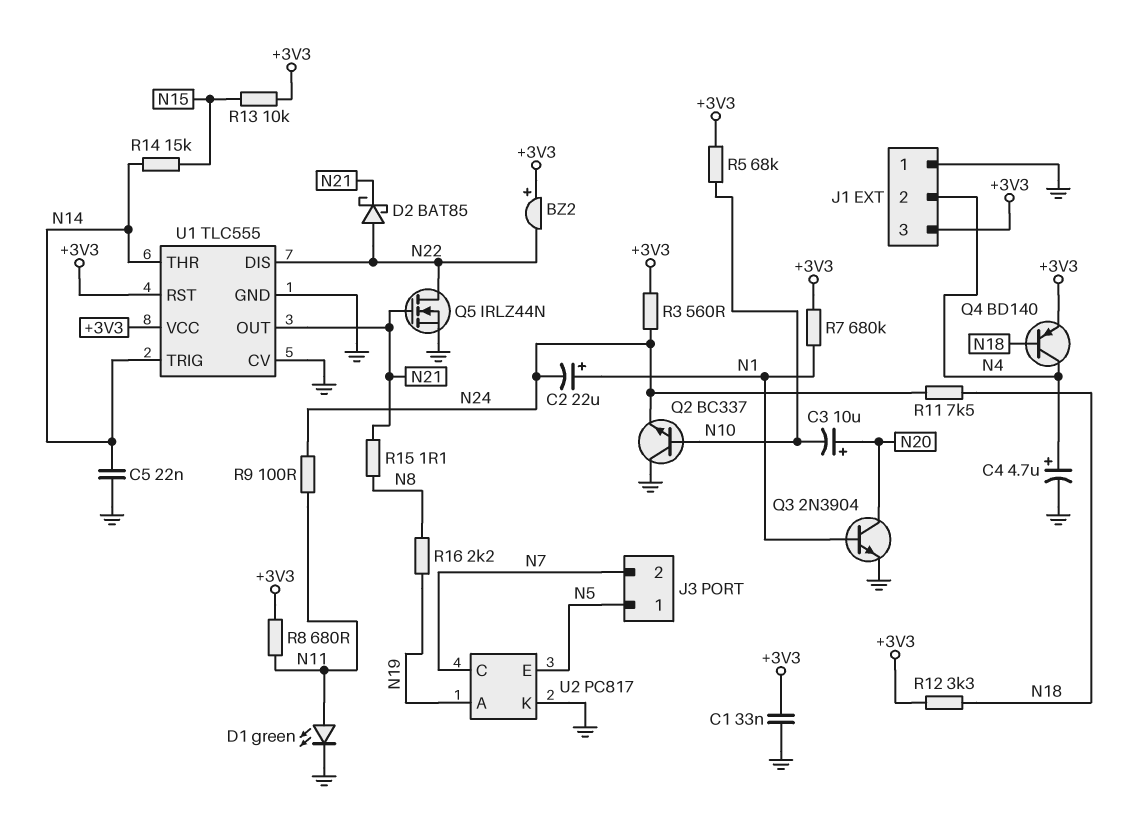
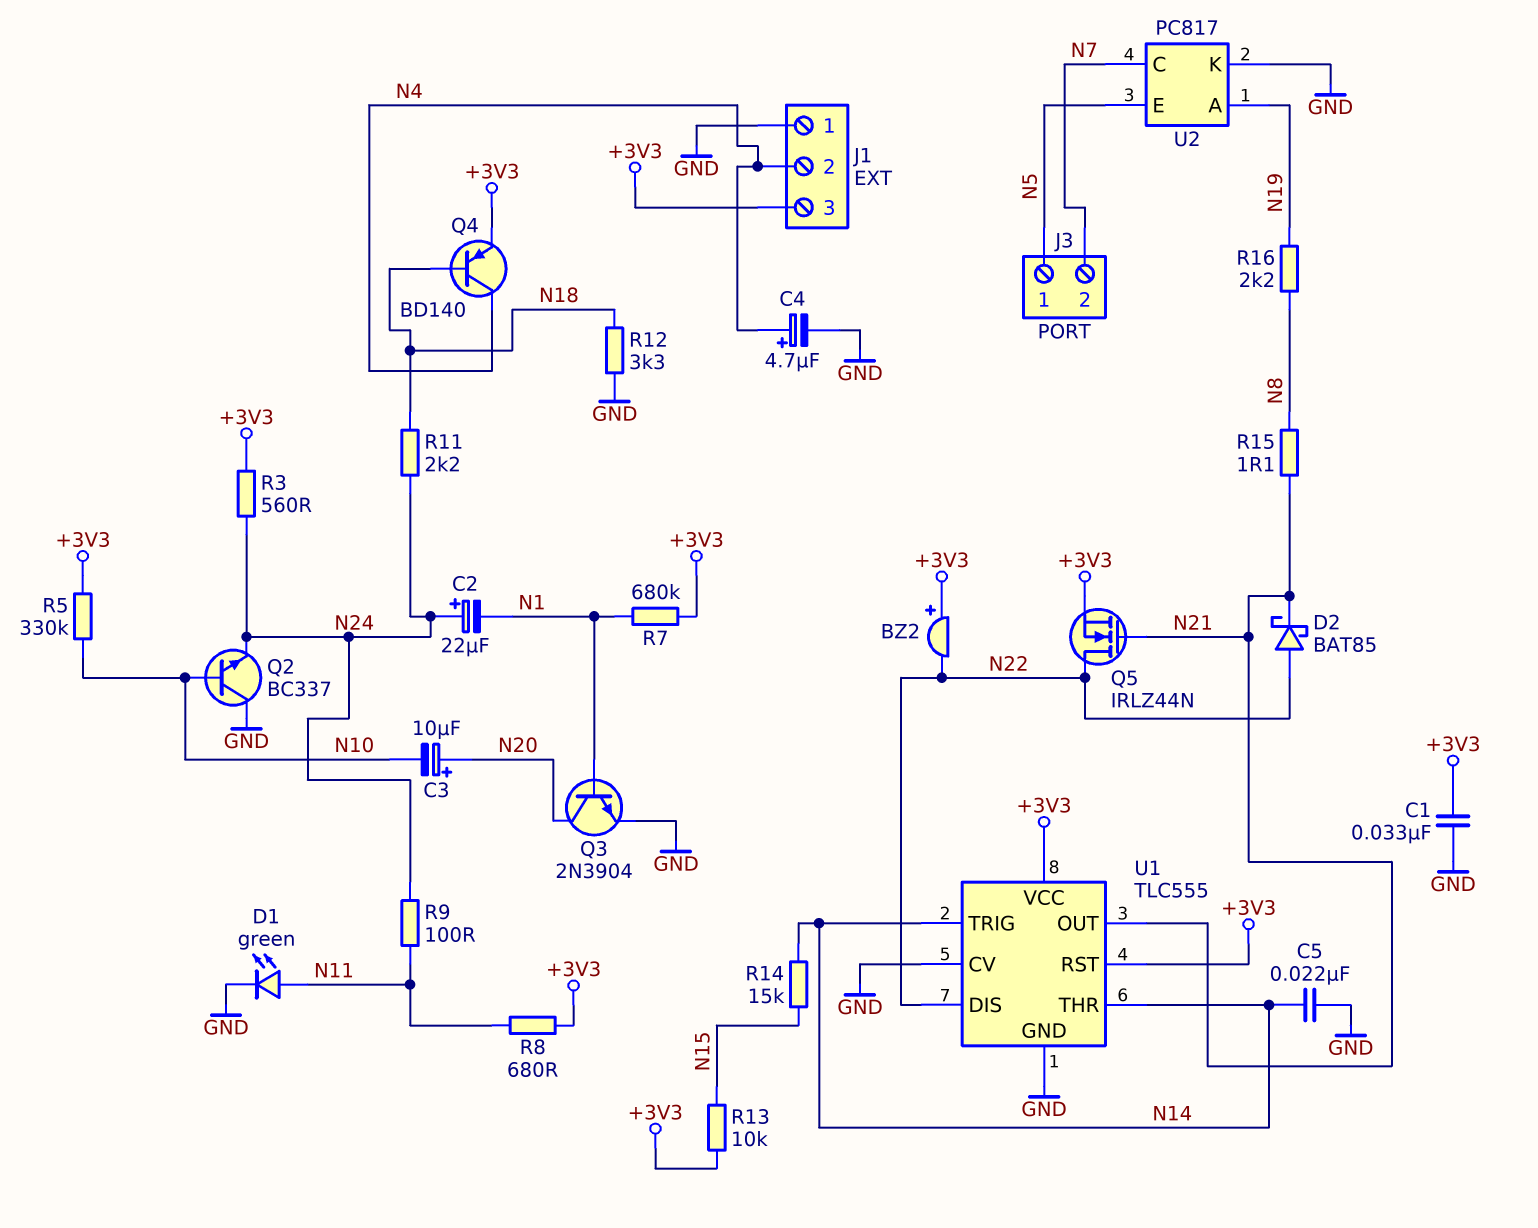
C2: 22uF (plus N1, minus N24) -> 22uF (plus N24, minus N1)
Q5: NMOS IRLZ44N (G N21, D N22, S GND) -> NMOS IRLZ44N (G N21, D N22, S +3V3)
R5: 68k (+3V3, N10) -> 330k (+3V3, N10)
R11: 7.5k (N18, N24) -> 2.2k (N18, N24)
R12: 3.3k (+3V3, N18) -> 3.3k (GND, N18)

